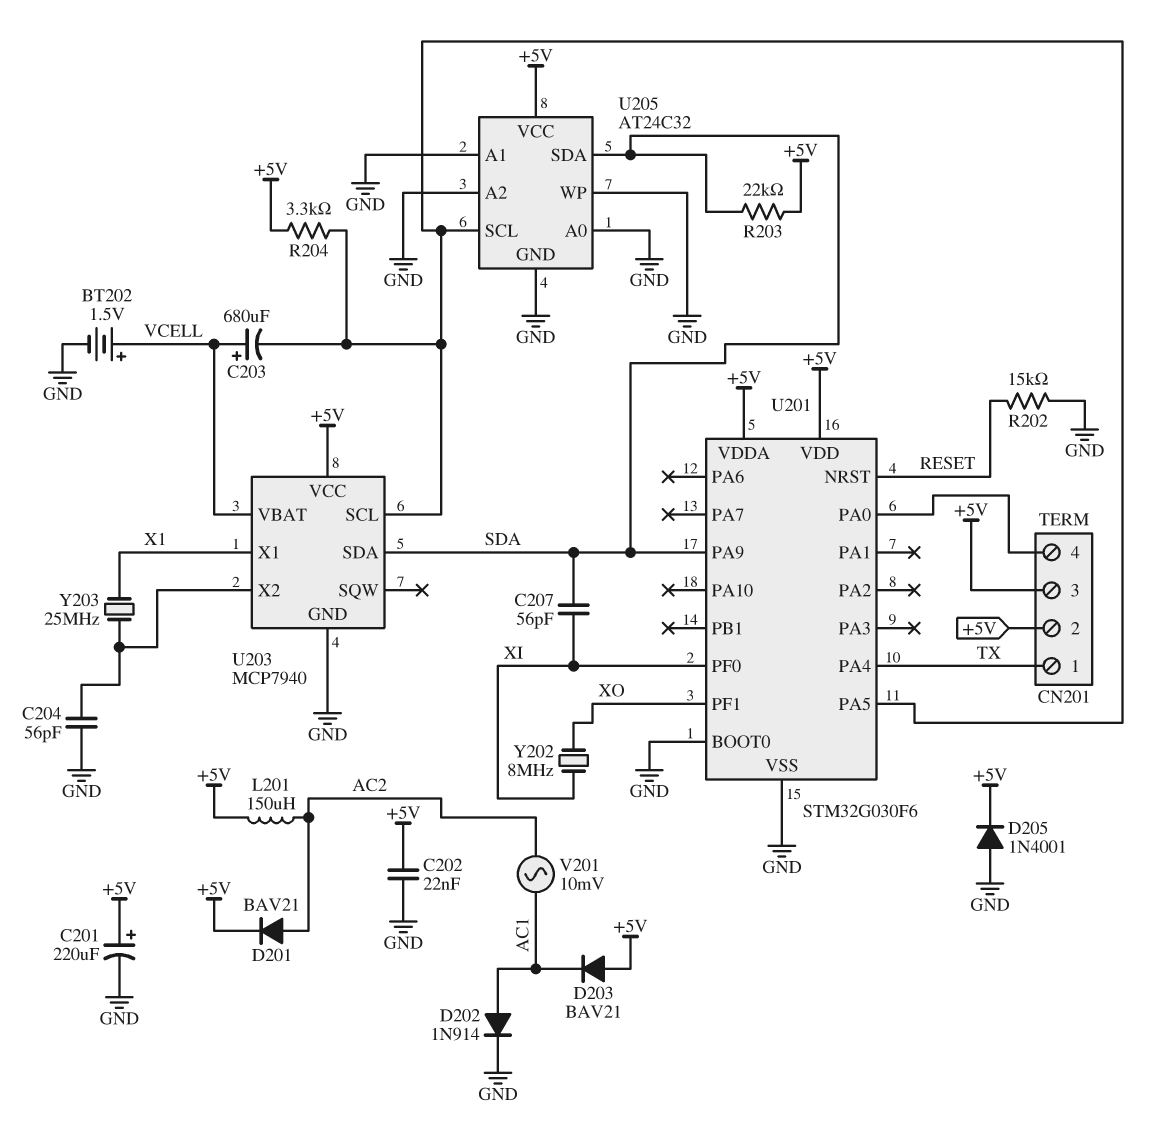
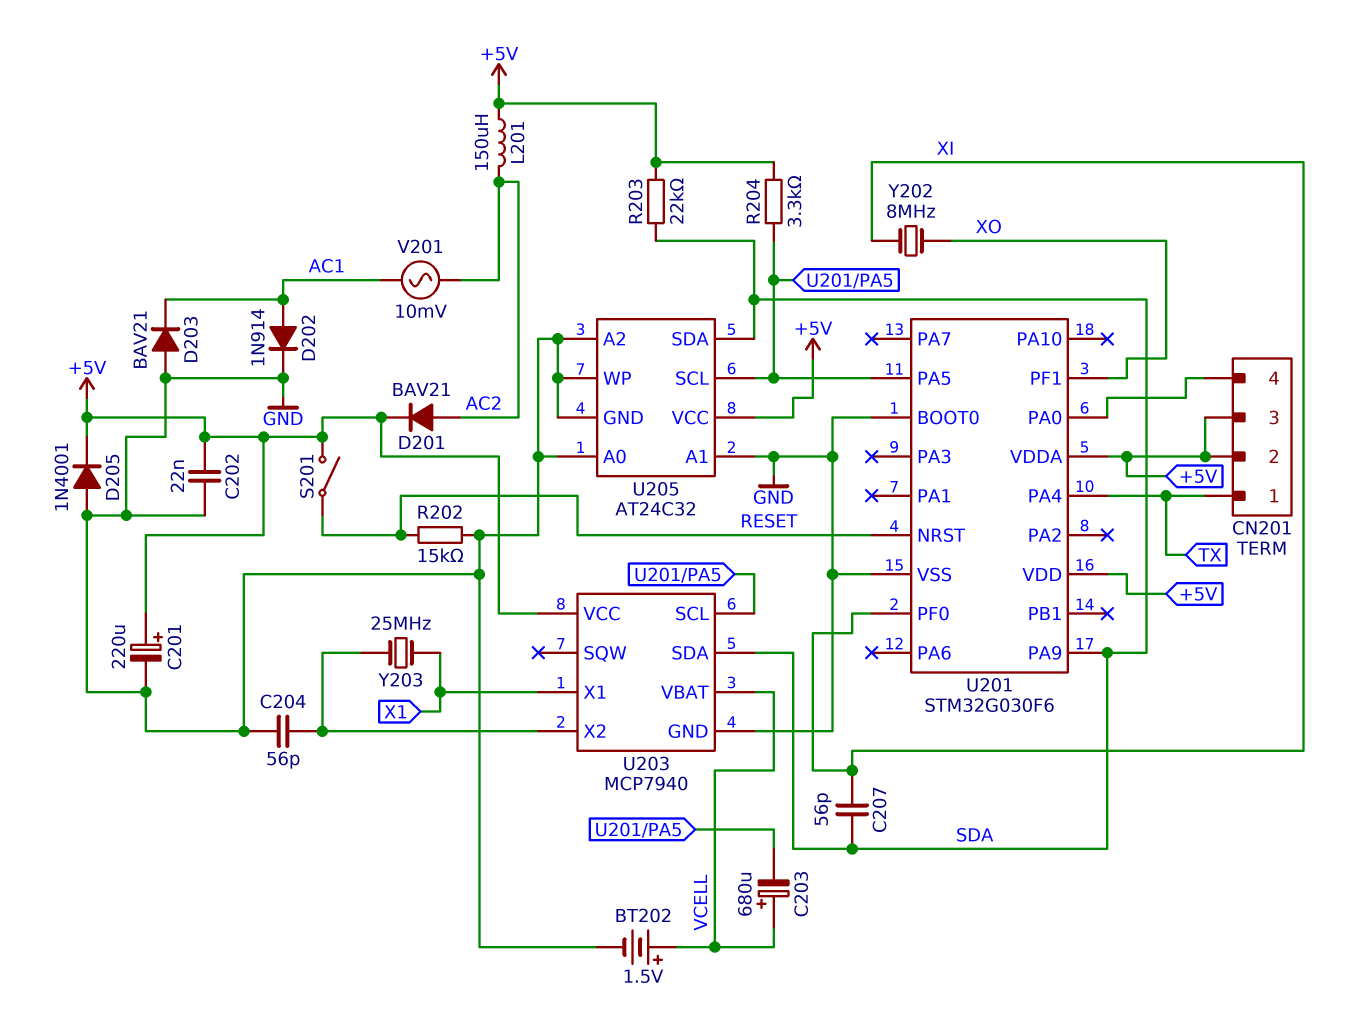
D203: diode BAV21 (A +5V, K AC1) -> diode BAV21 (A GND, K AC1)
S201: none -> switch (+5V, RESET)

